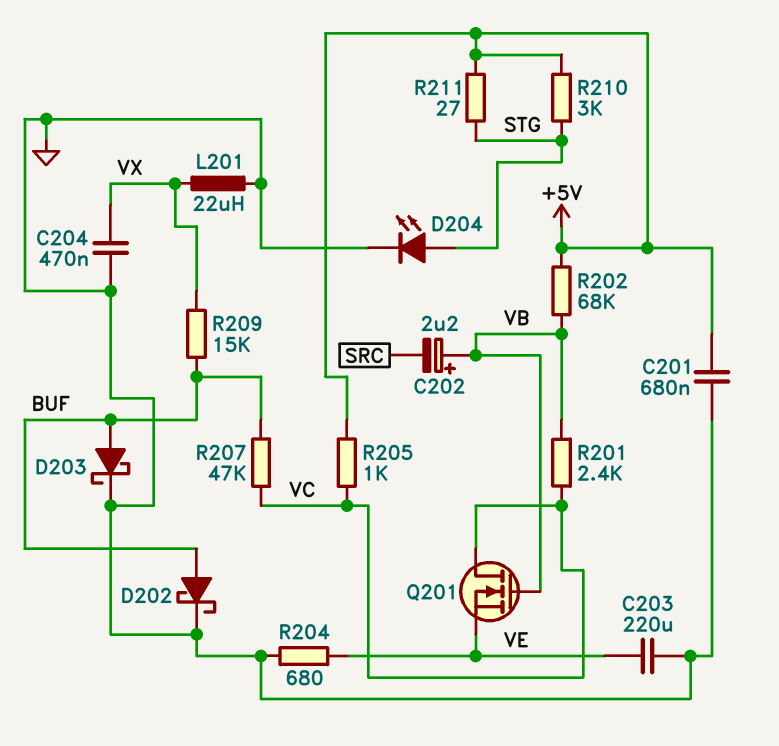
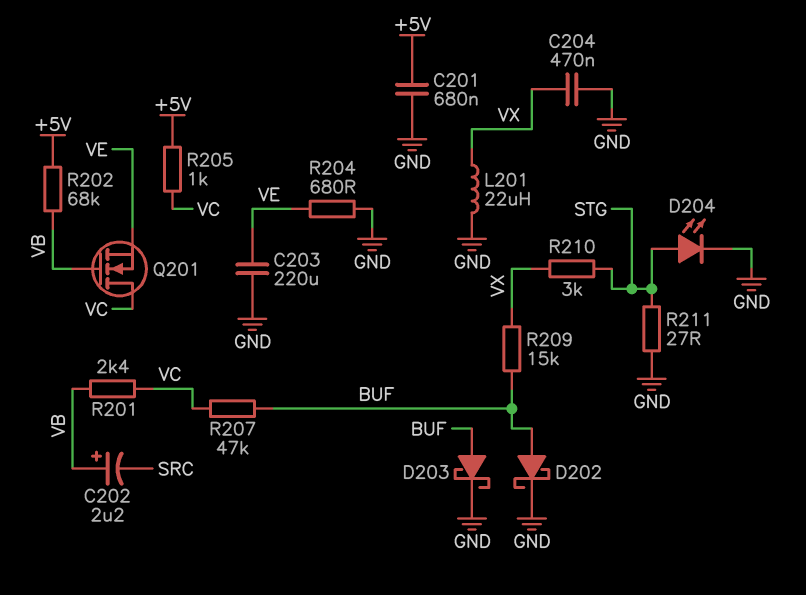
R210: 3k (+5V, STG) -> 3k (STG, VX)
R211: 27 (+5V, STG) -> 27 (GND, STG)

